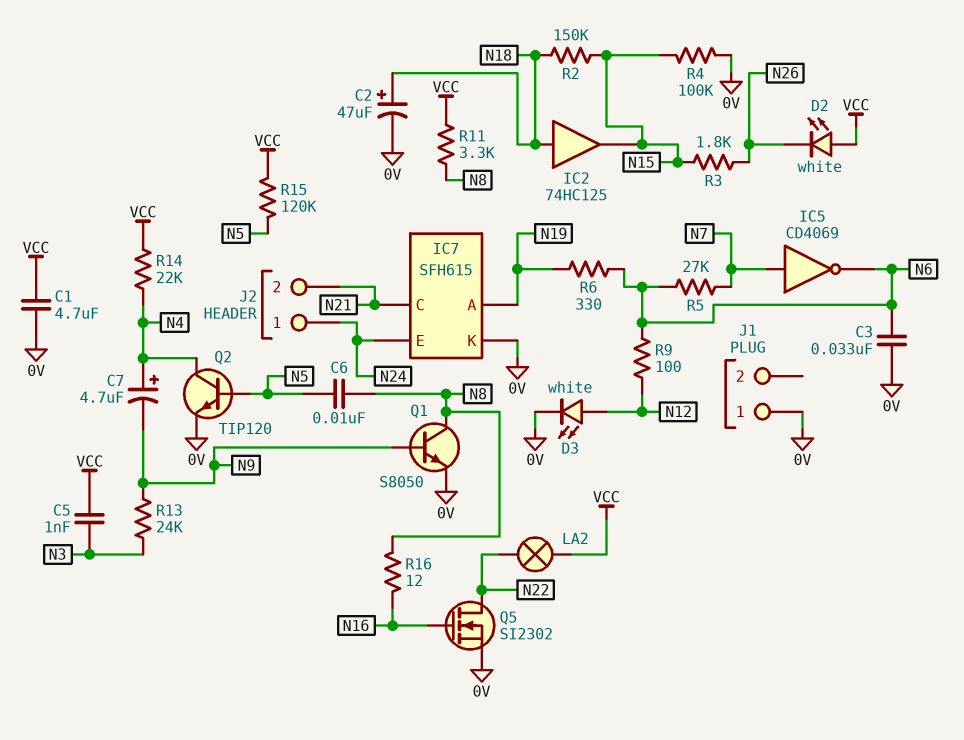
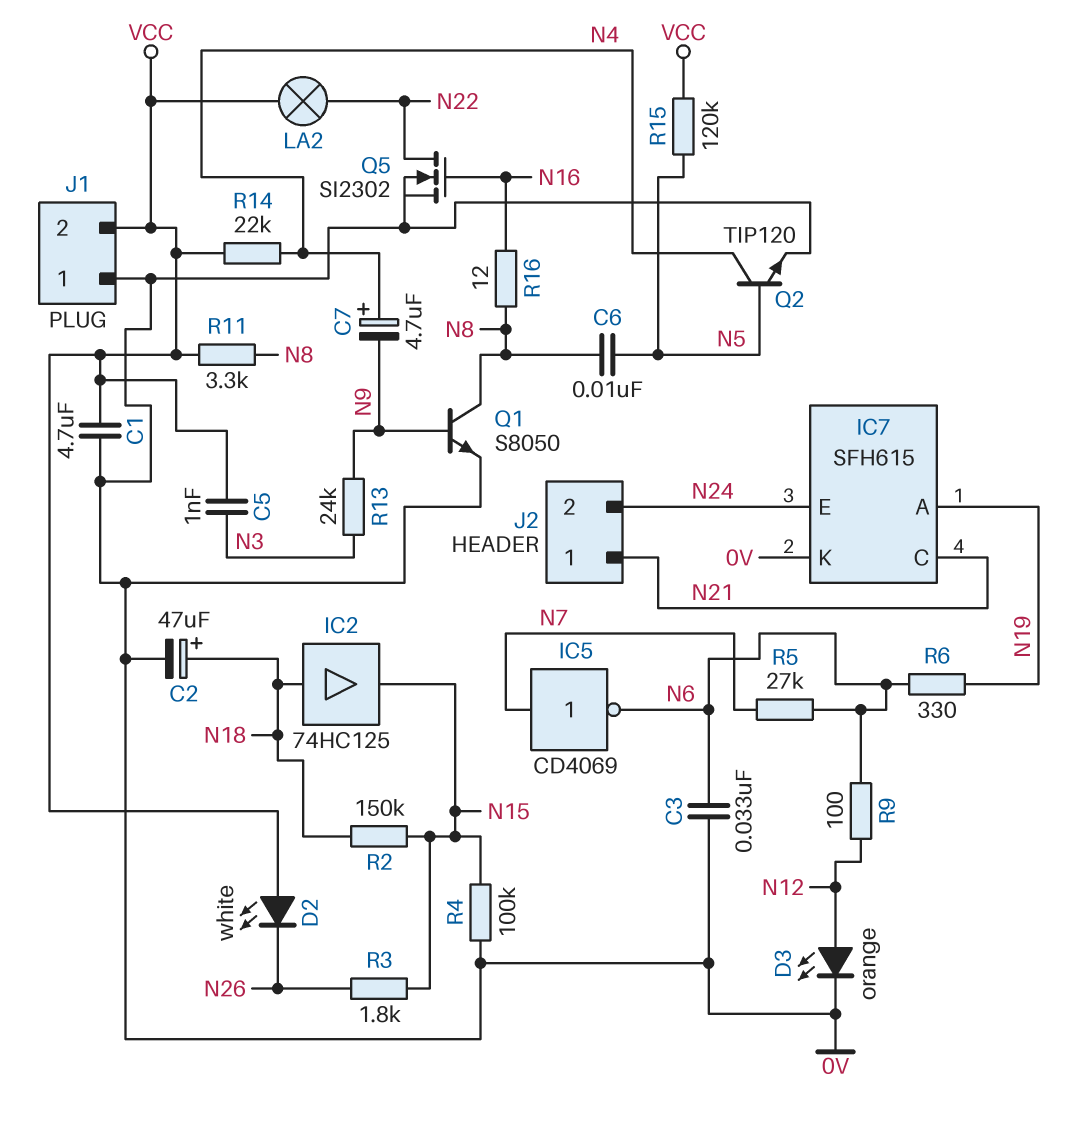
D3: LED white (A N12, K 0V) -> LED orange (A N12, K 0V)
J1 pin 2: none -> VCC
J2 pin 1: N24 -> N21
J2 pin 2: N21 -> N24

